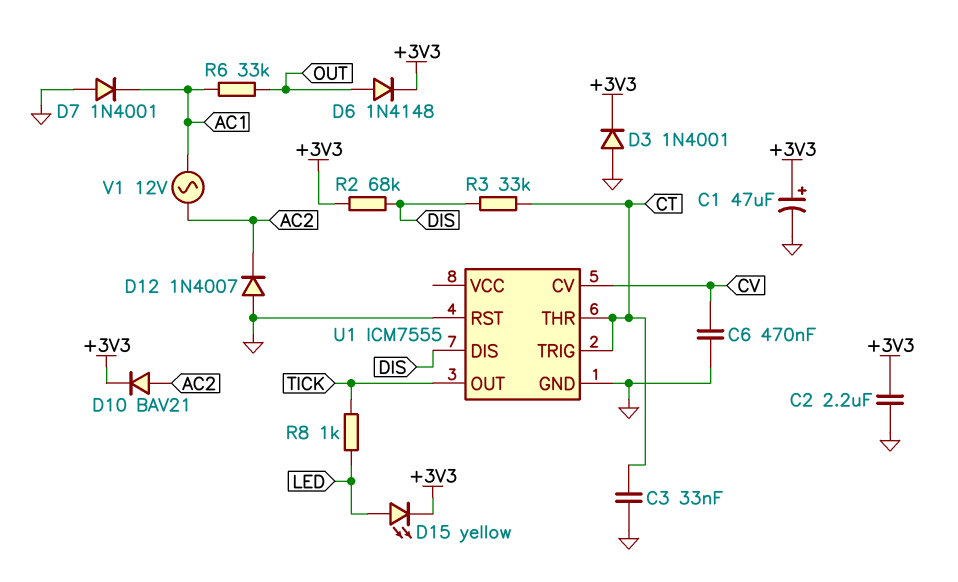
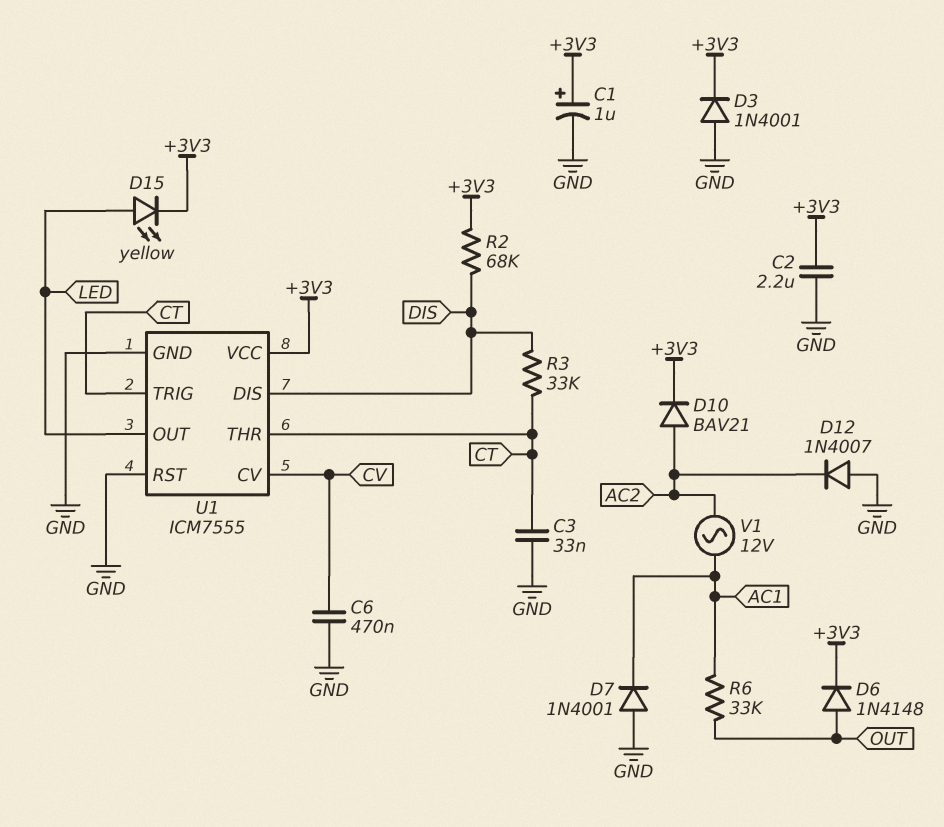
C1: 47uF (plus +3V3, minus GND) -> 1uF (plus +3V3, minus GND)
R8: 1k (LED, TICK) -> none
U1 pin OUT: TICK -> LED
U1 pin VCC: none -> +3V3

